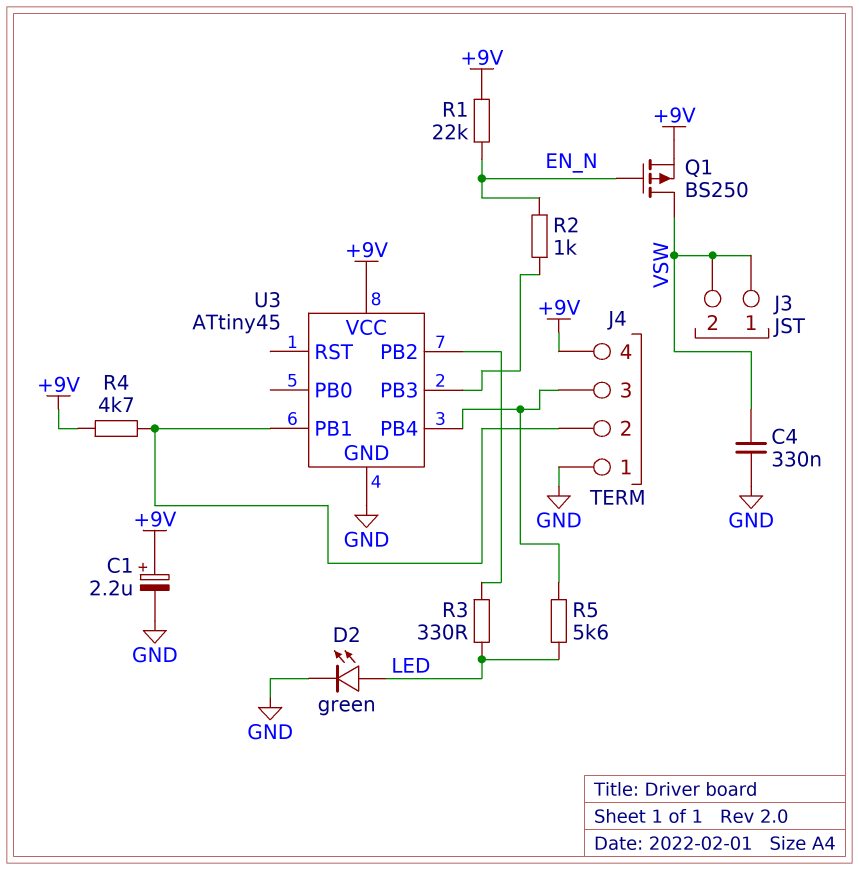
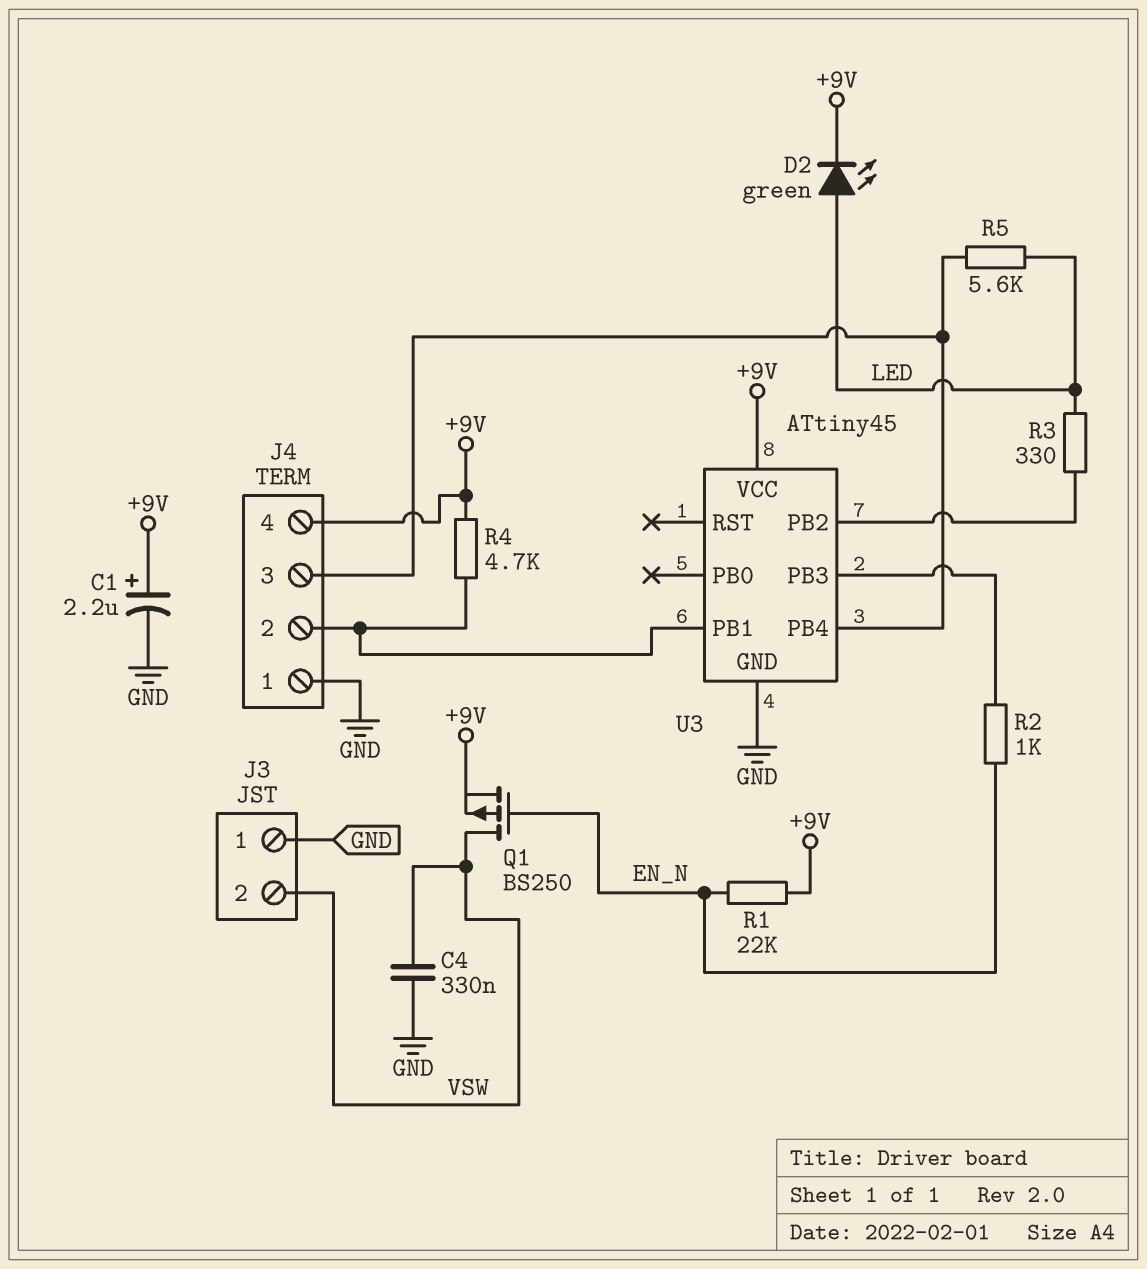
D2: LED green (A LED, K GND) -> LED green (A LED, K +9V)
J3 pin 1: VSW -> GND

